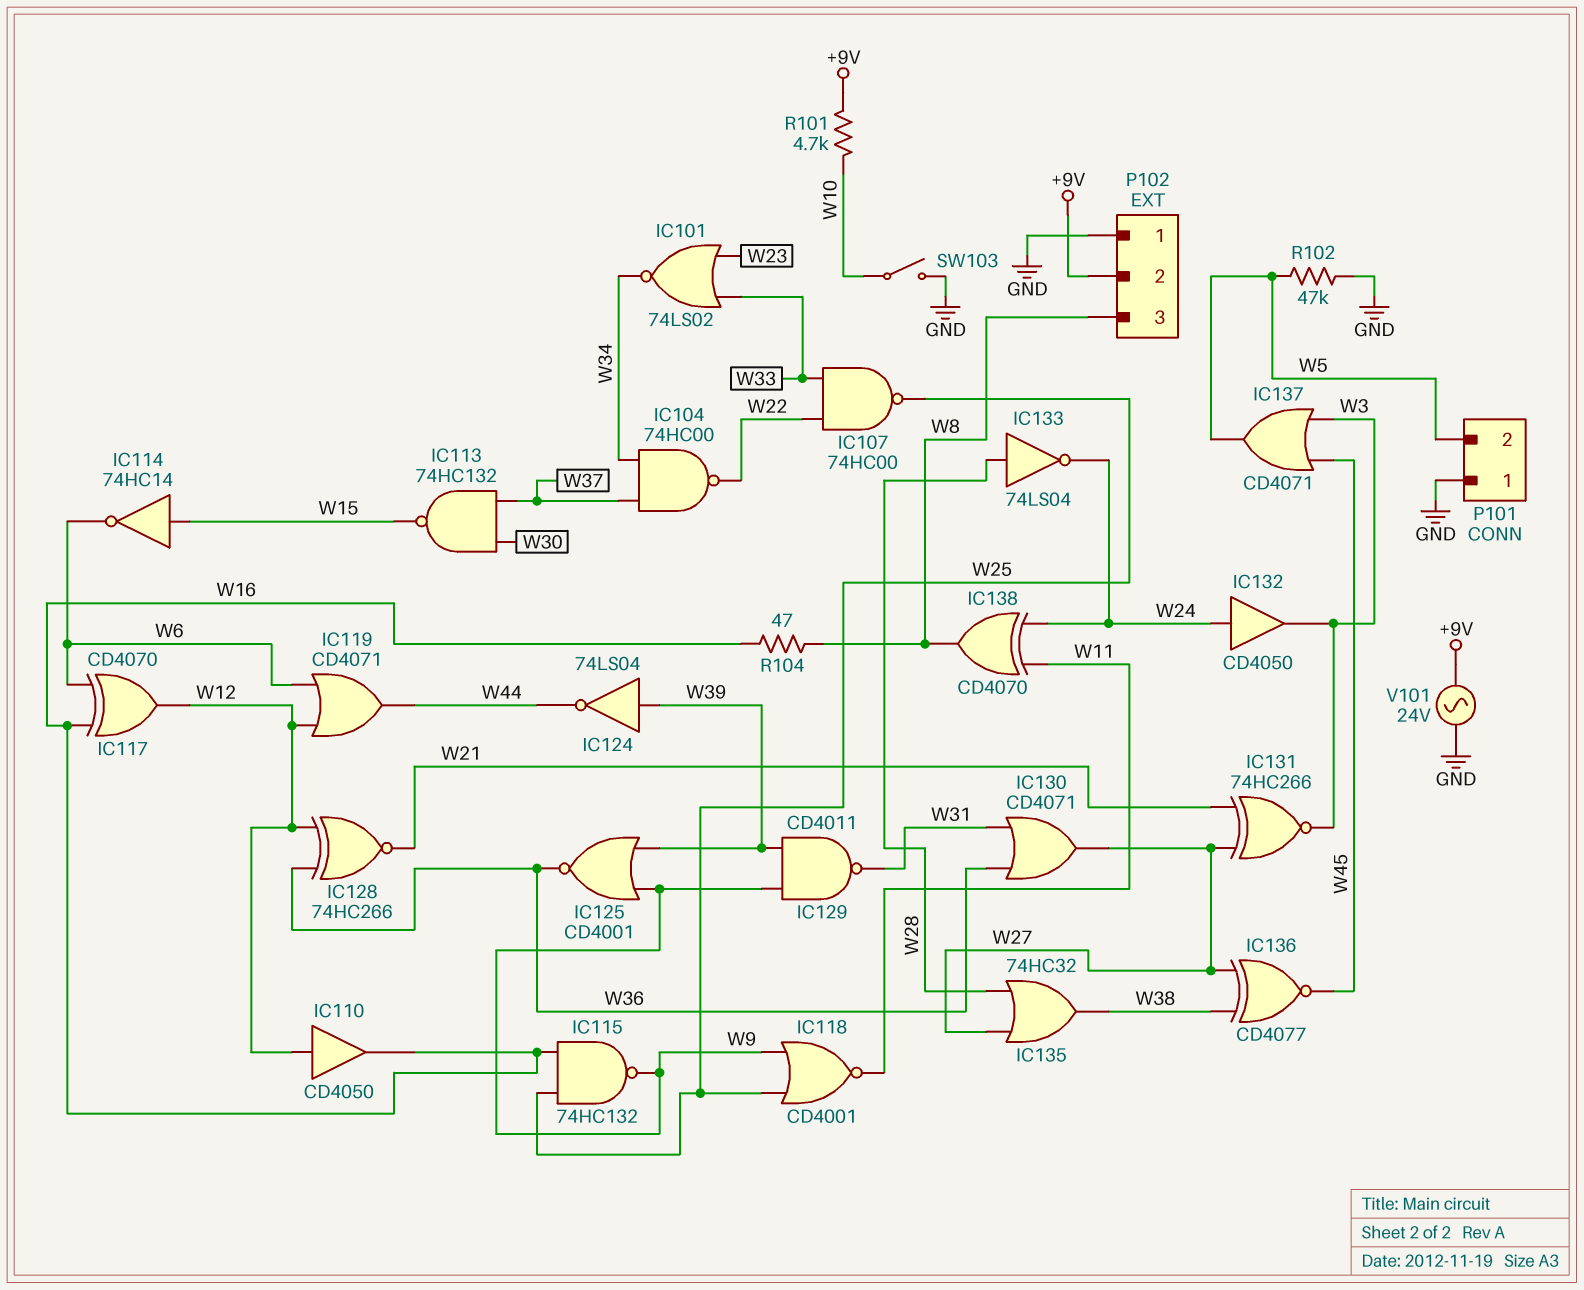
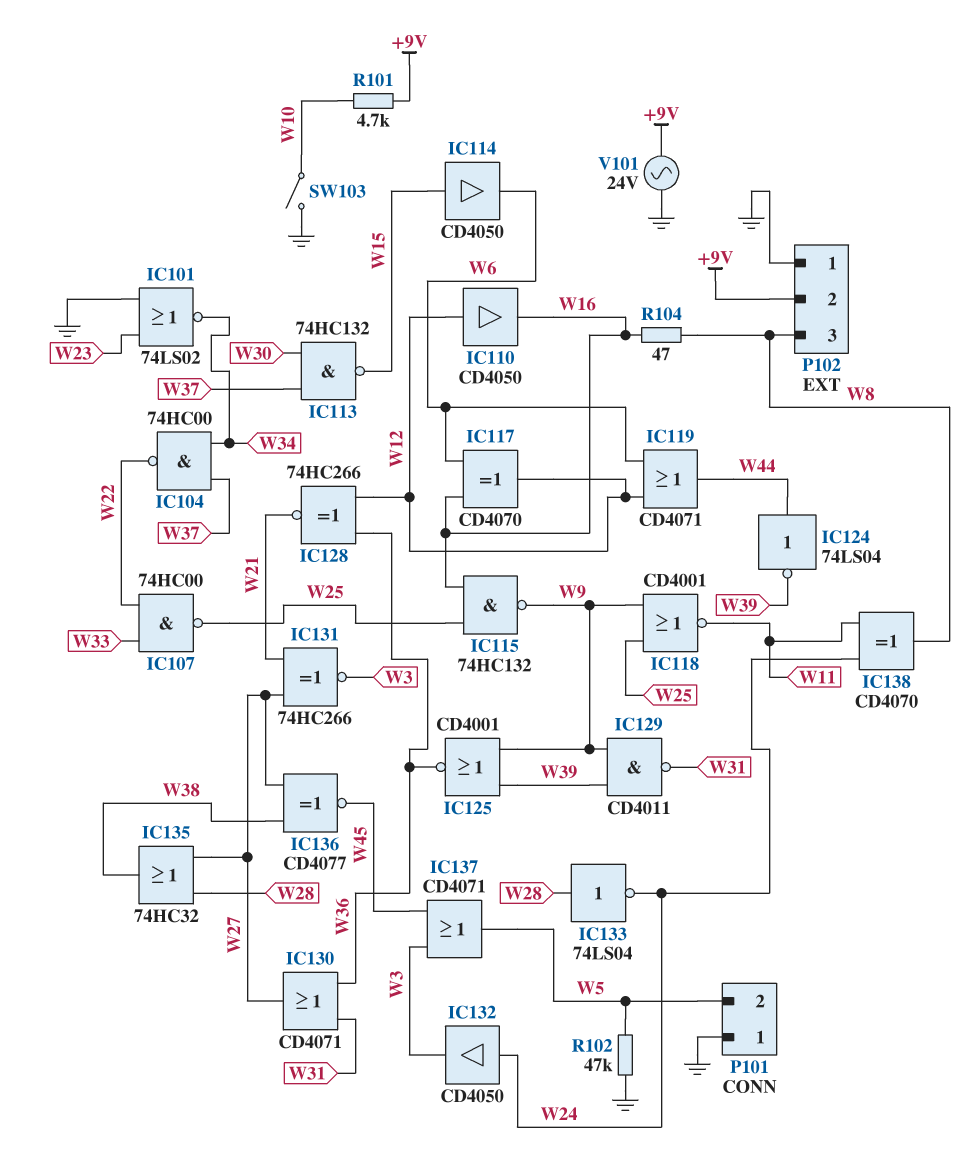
IC101: NOR 74LS02 (in W23, in W33, out W34) -> NOR 74LS02 (in GND, in W23, out W34)
IC114: NOT 74HC14 (in W15, out W6) -> buffer CD4050 (in W15, out W6)
IC124: NOT 74LS04 (in W39, out W44) -> NOT 74LS04 (in W44, out W39)

